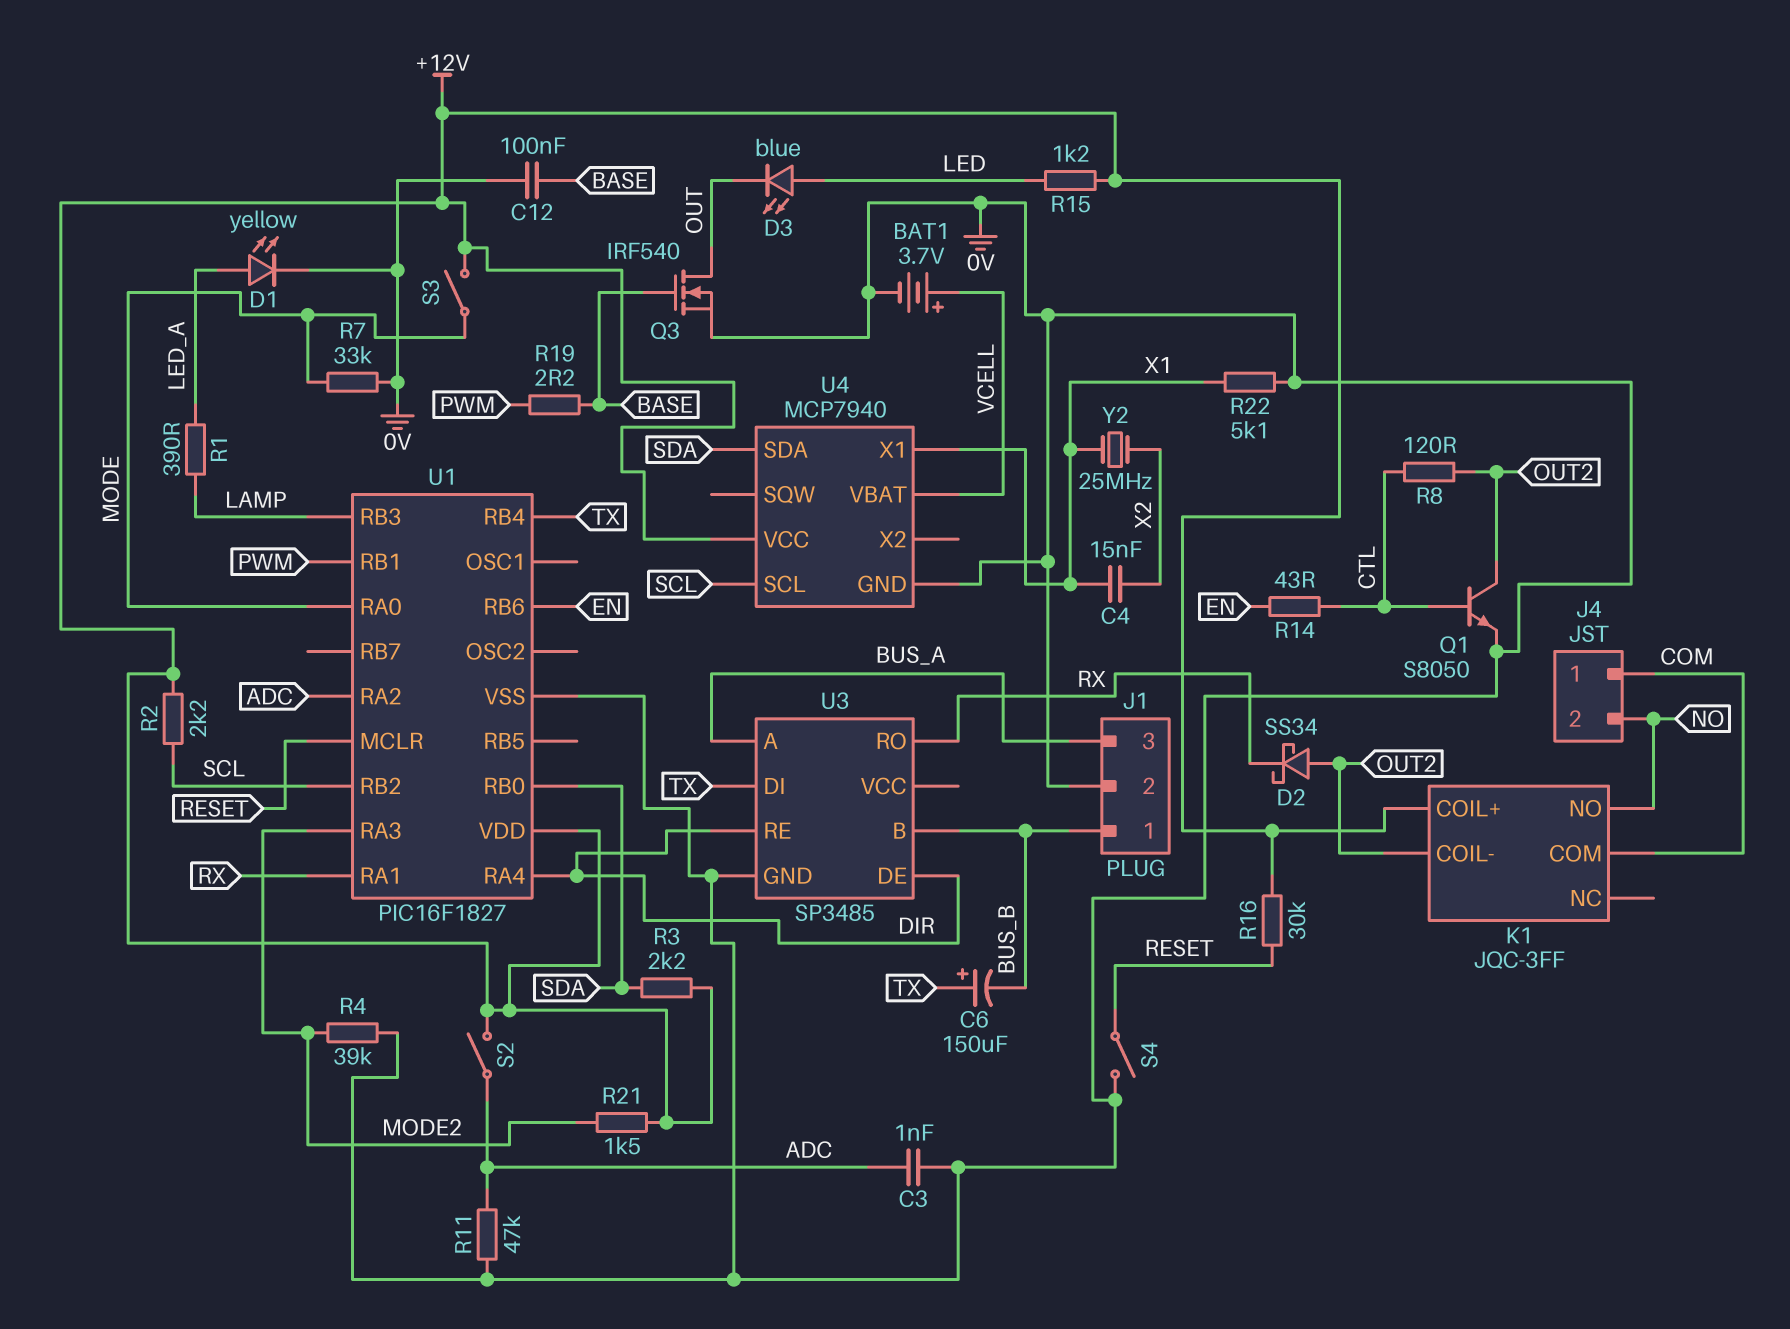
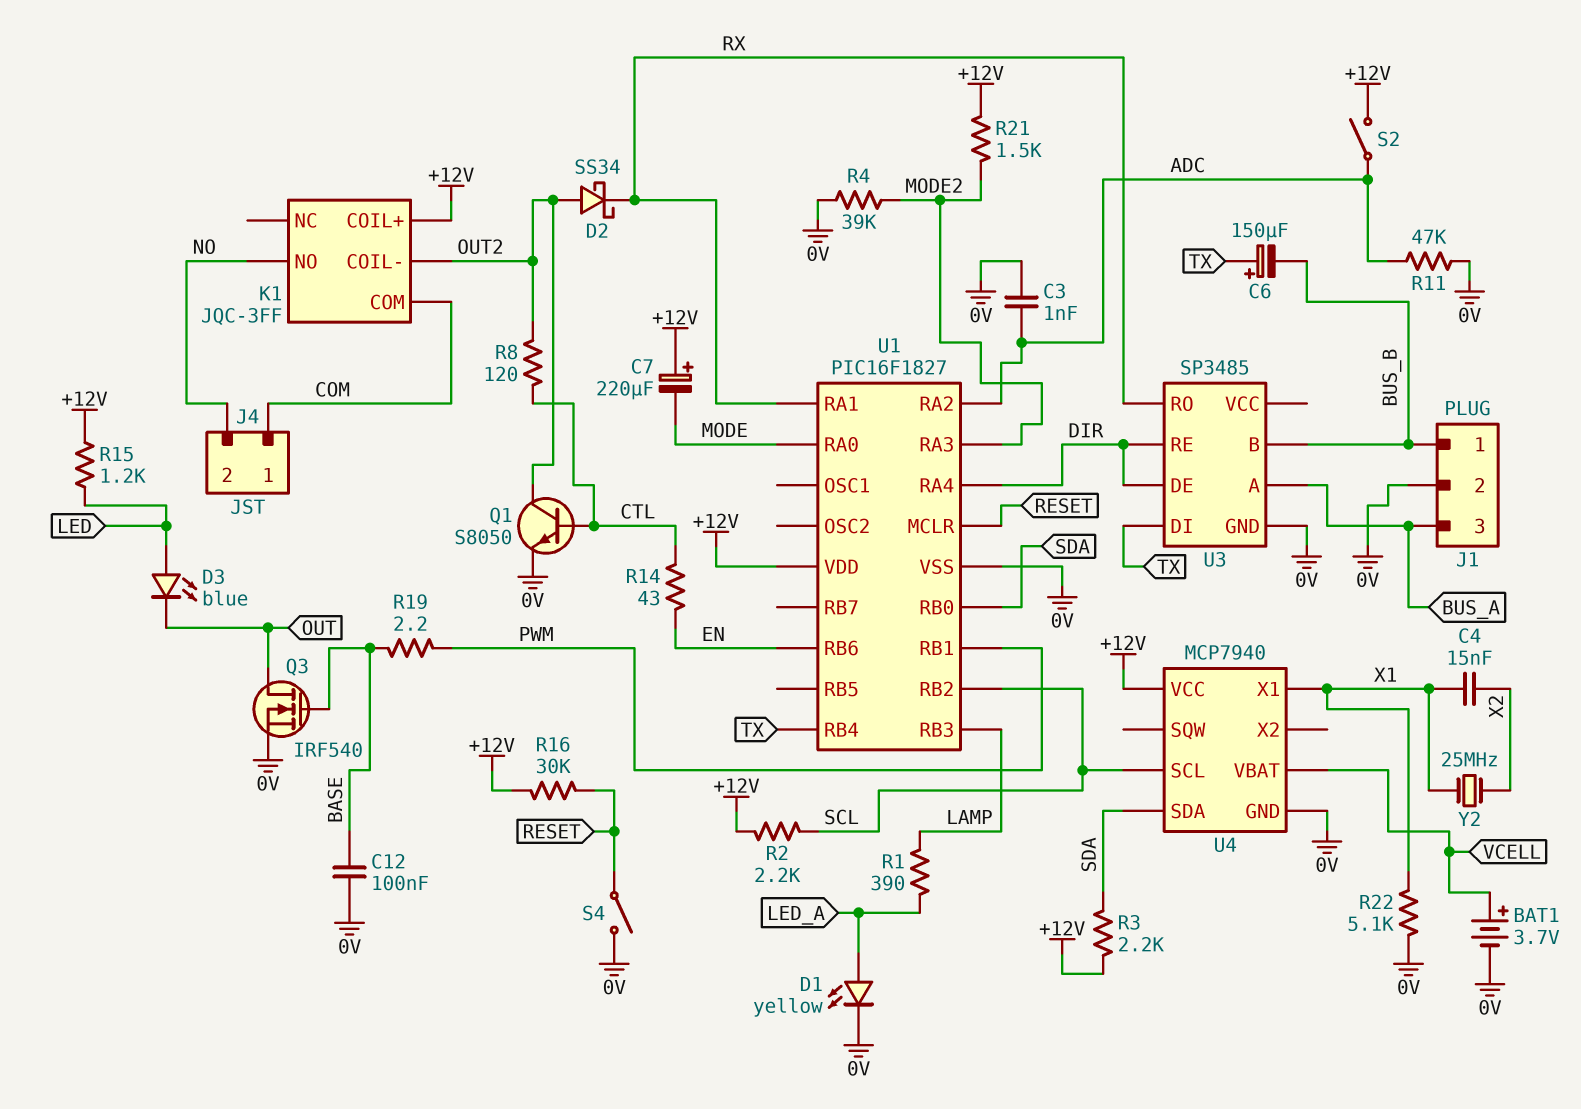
C7: none -> 220uF (plus +12V, minus MODE)
R7: 33k (0V, MODE) -> none
S3: switch (+12V, MODE) -> none

